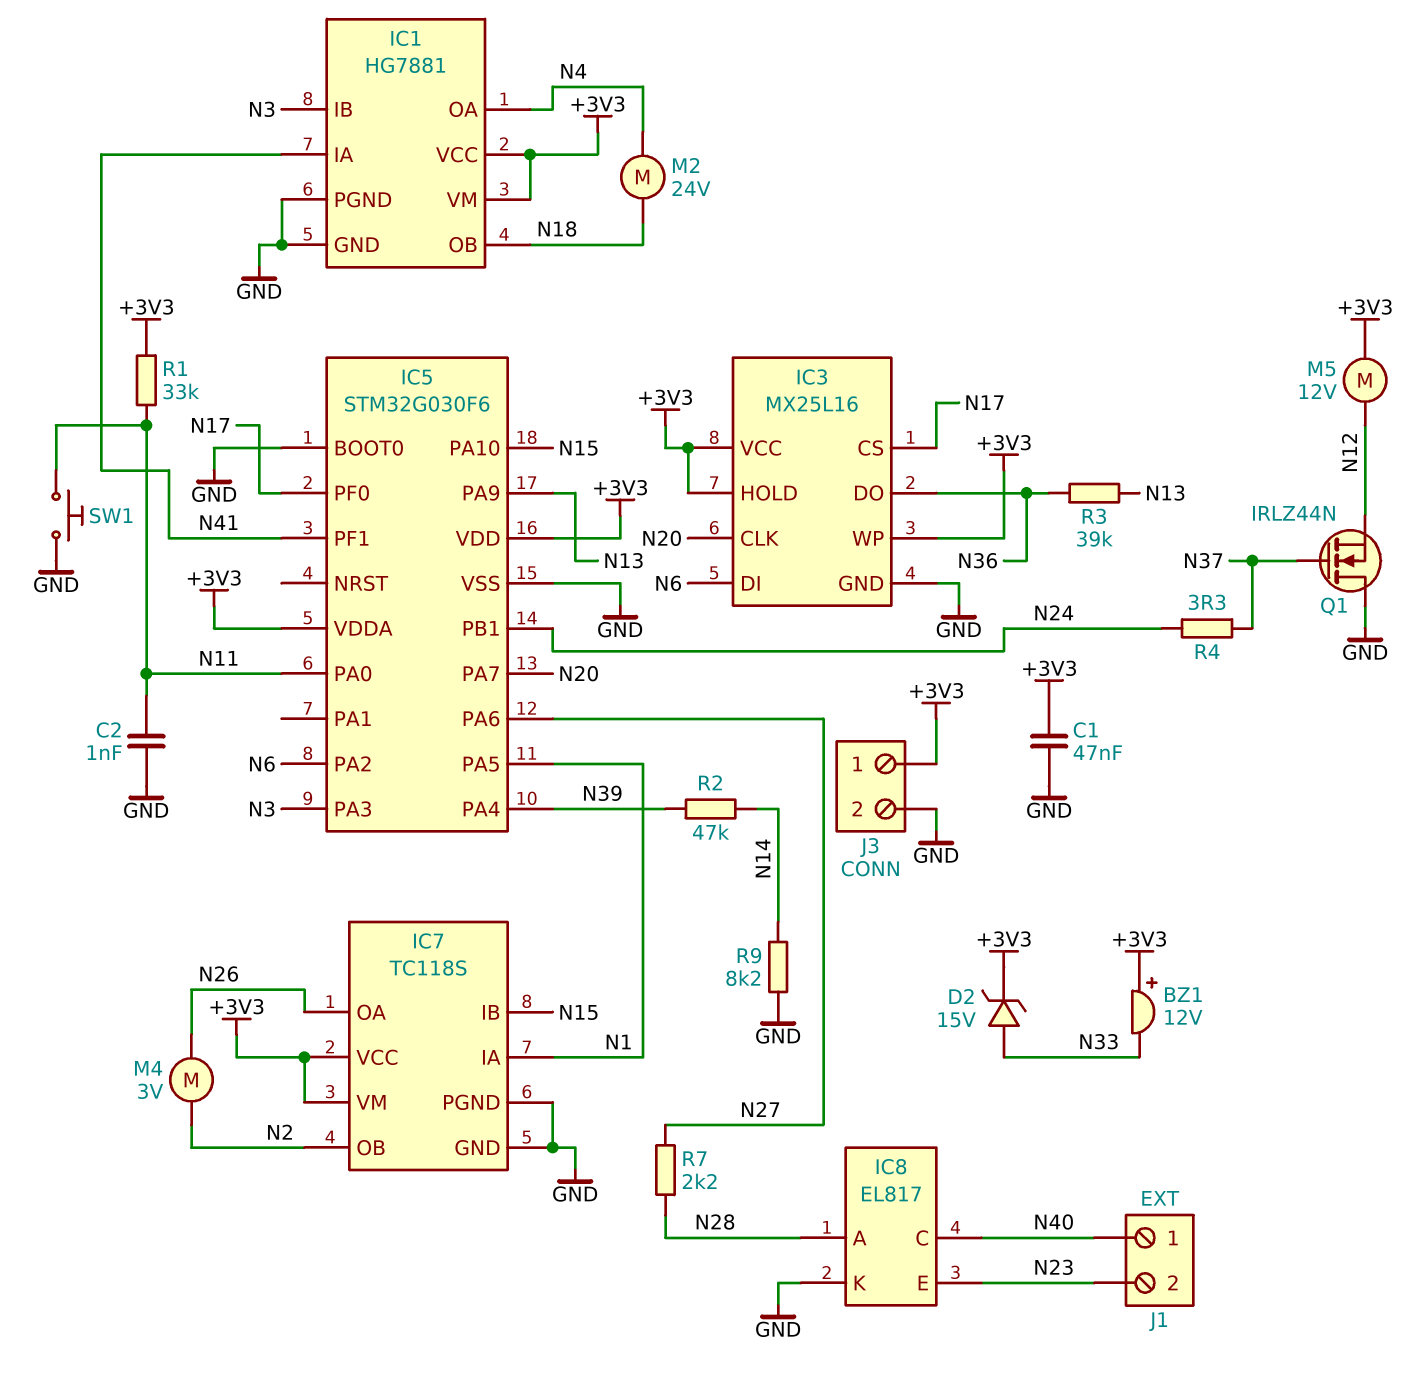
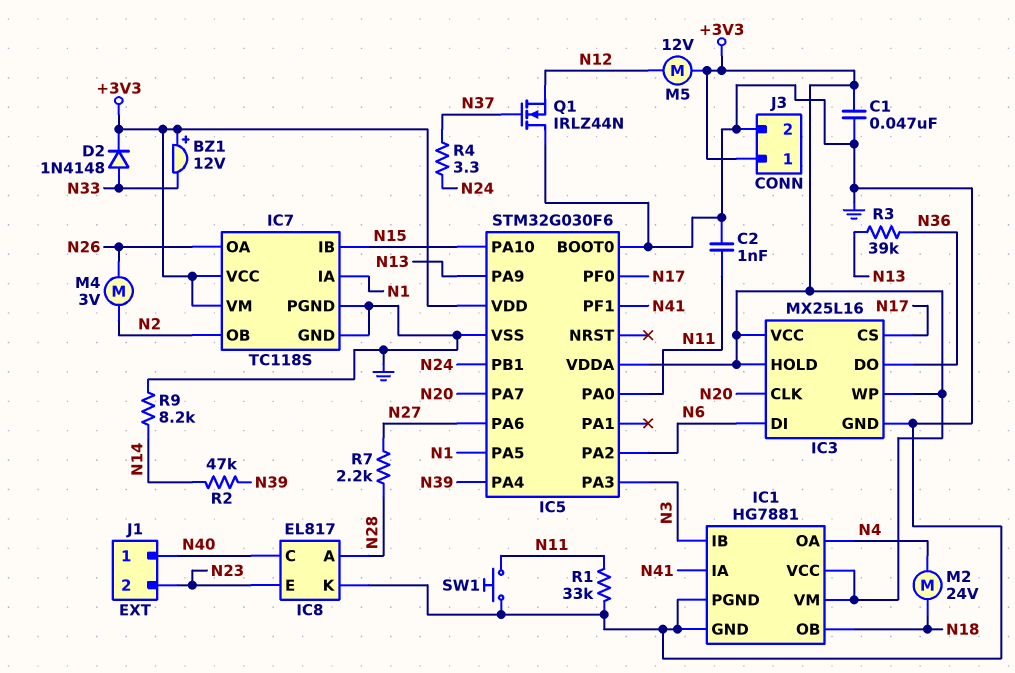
D2: zener 15V (A N33, K +3V3) -> diode 1N4148 (A N33, K +3V3)
R1: 33k (+3V3, N11) -> 33k (GND, N11)

